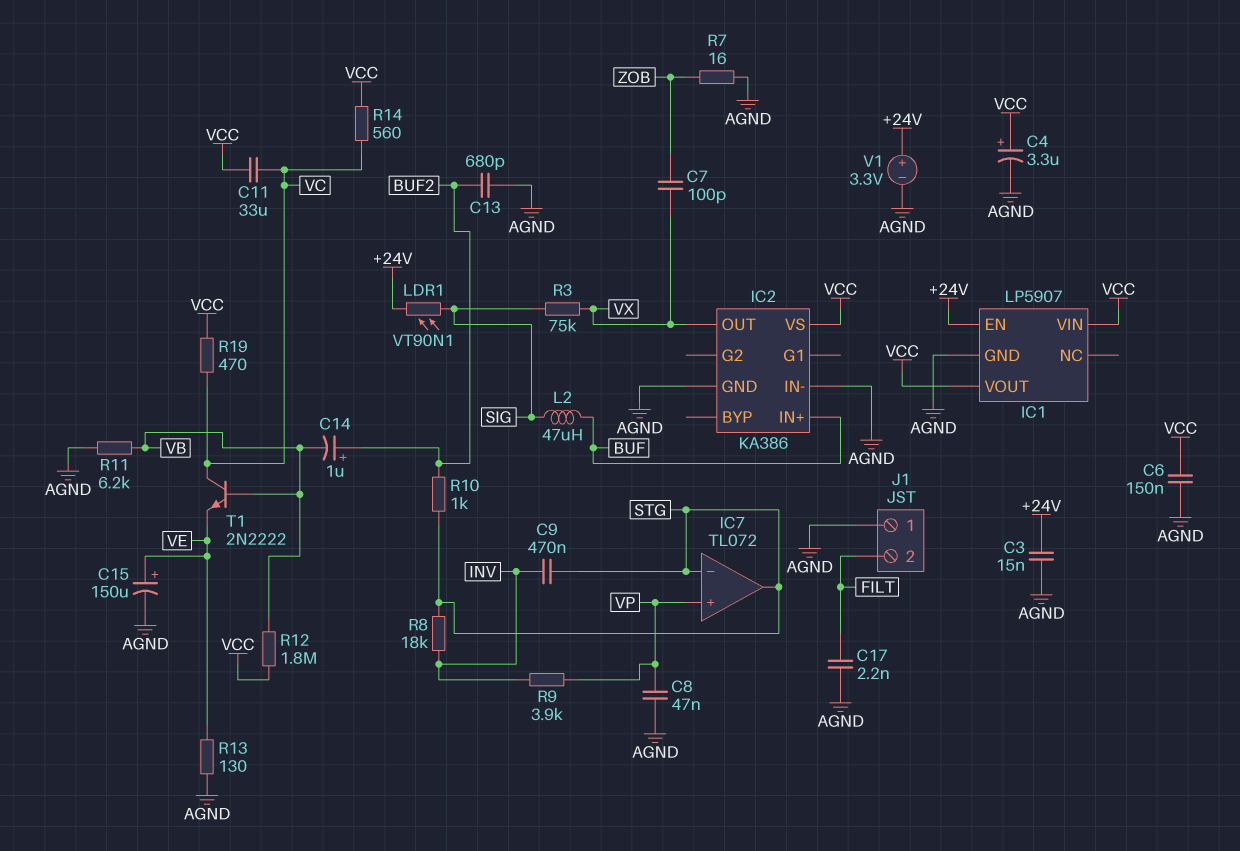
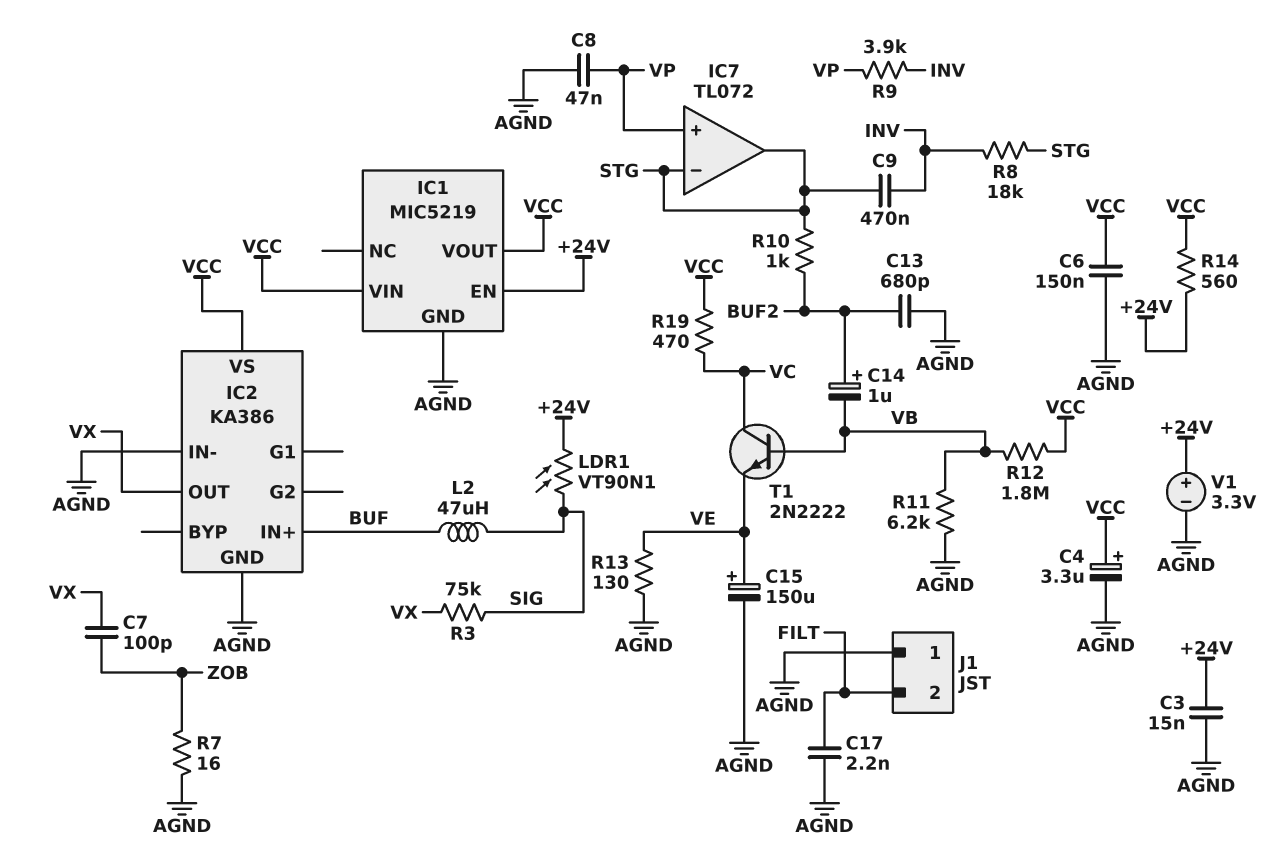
C11: 33uF (VC, VCC) -> none
IC1: LP5907 -> MIC5219
R14: 560 (VC, VCC) -> 560 (+24V, VCC)

